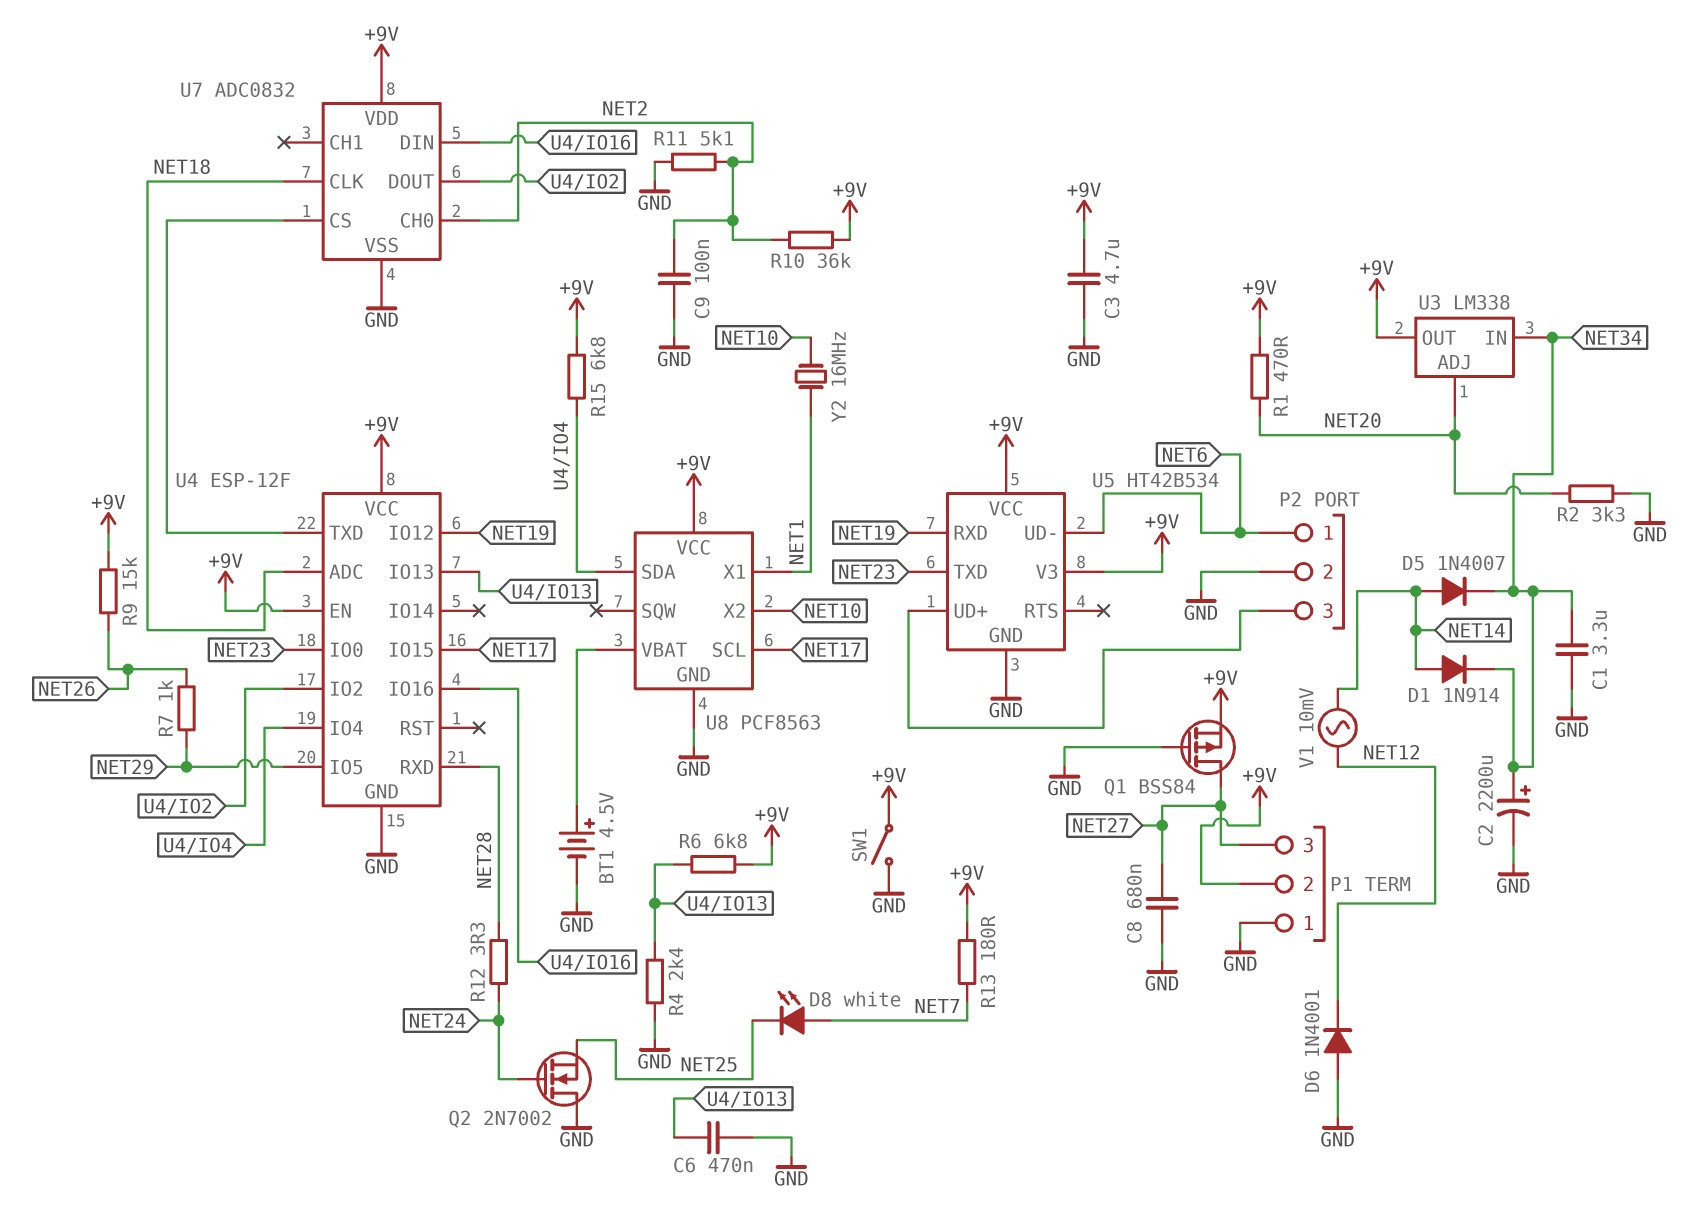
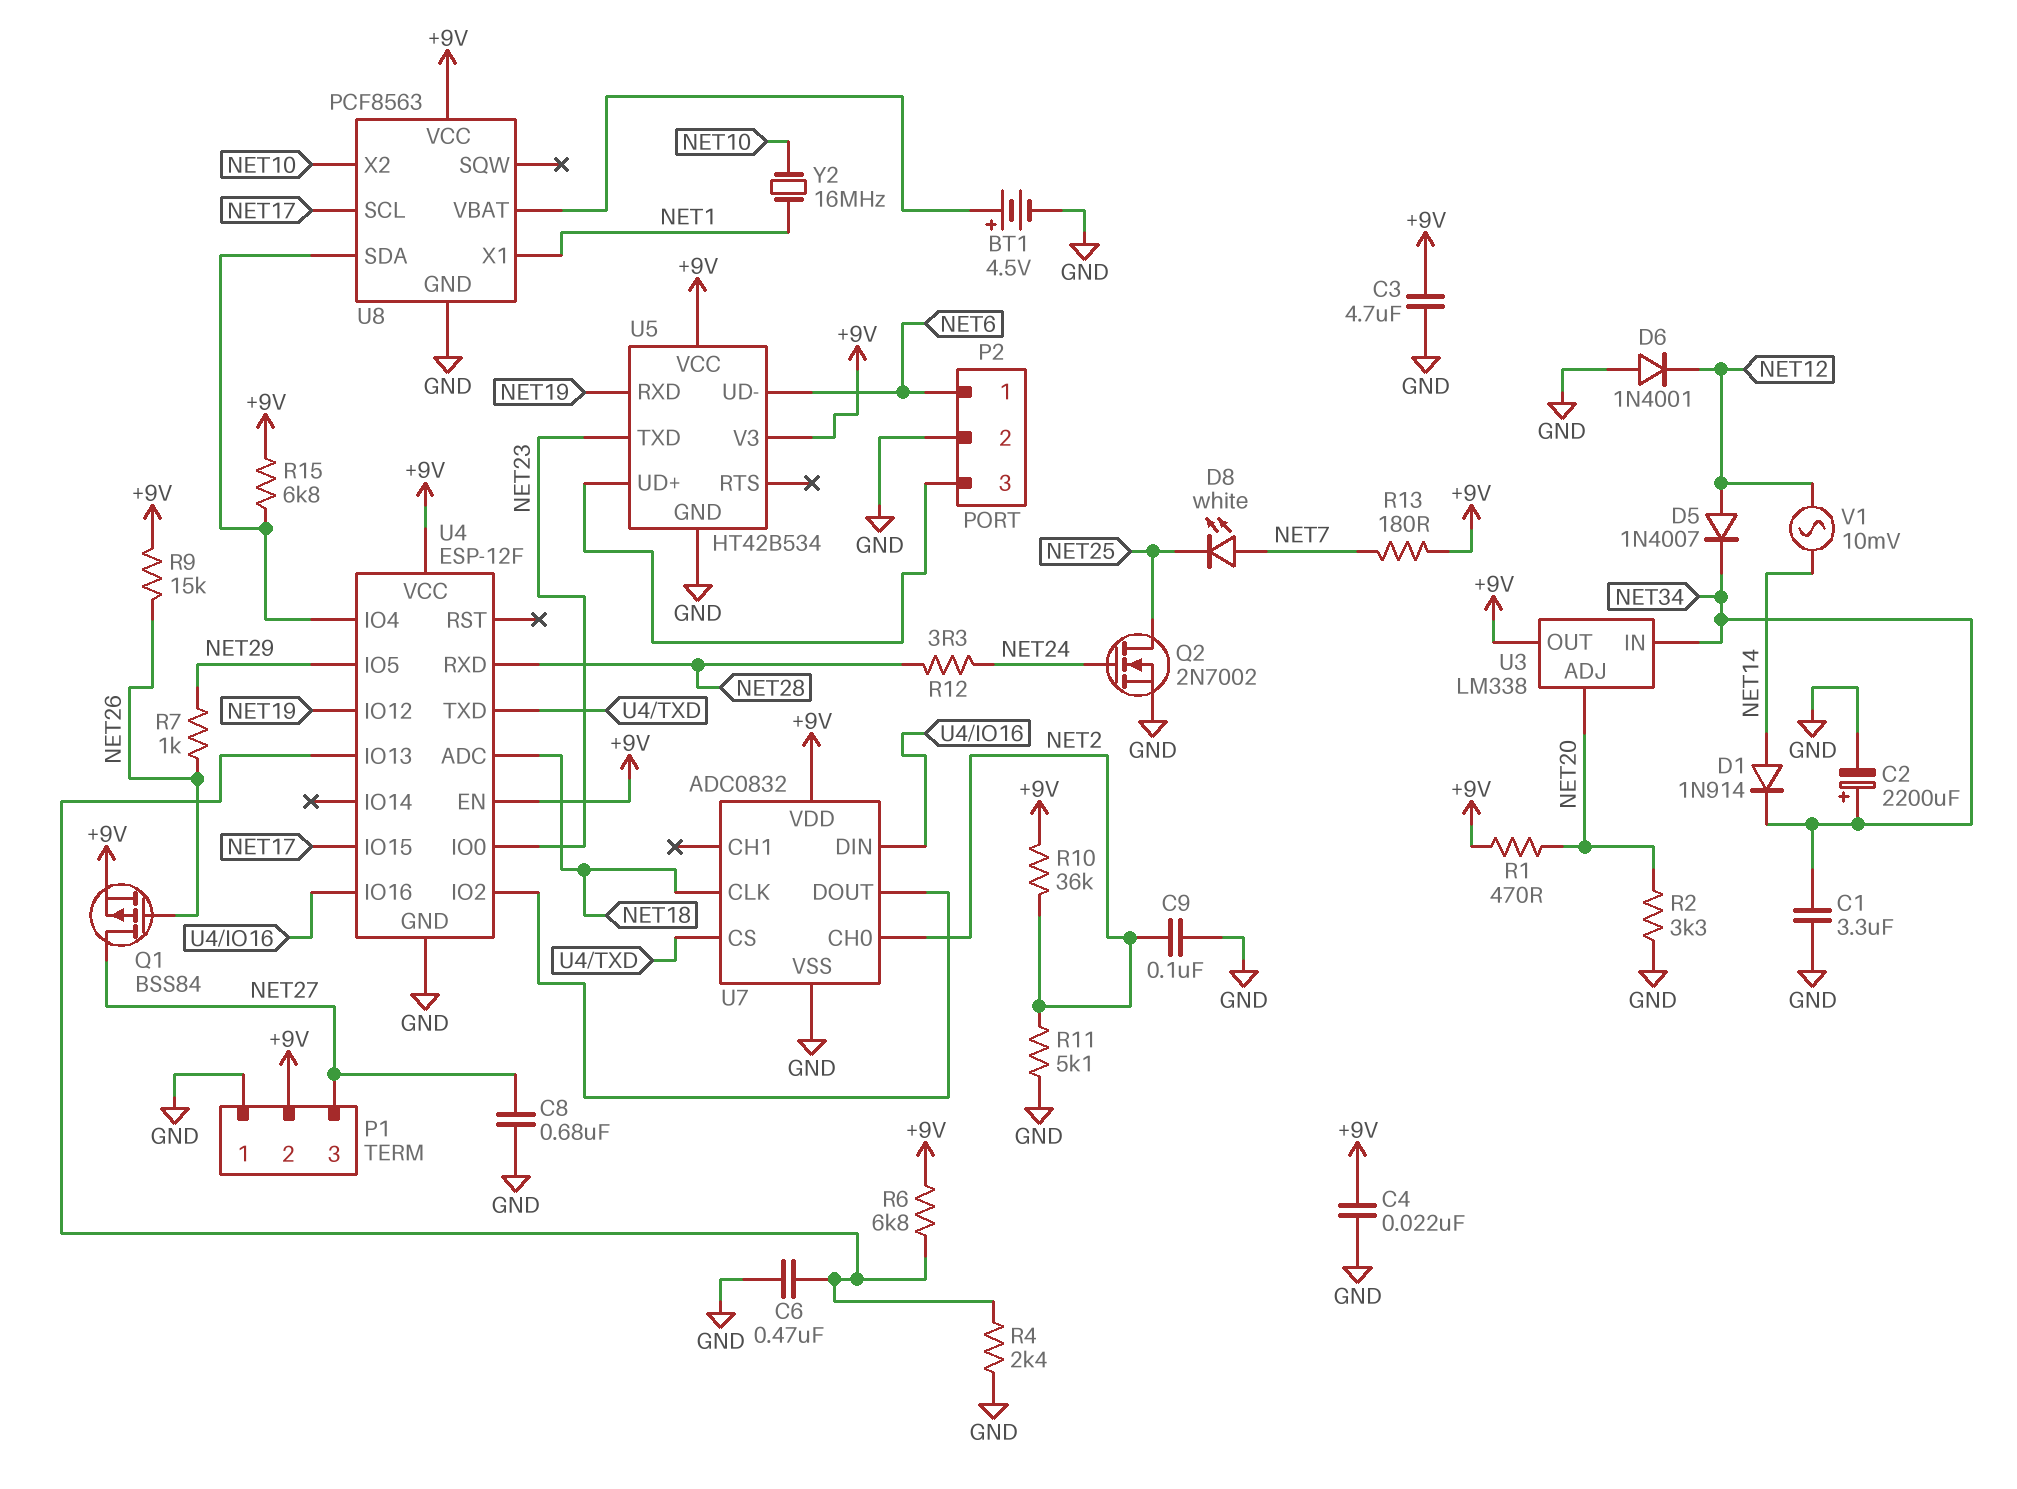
C4: none -> 22nF (+9V, GND)
D5: diode 1N4007 (A NET14, K NET34) -> diode 1N4007 (A NET12, K NET34)
Q1: PMOS BSS84 (G GND, D NET27, S +9V) -> PMOS BSS84 (G NET26, D NET27, S +9V)
Q2: NMOS 2N7002 (G NET24, D GND, S NET25) -> NMOS 2N7002 (G NET24, D NET25, S GND)
SW1: switch (+9V, GND) -> none

